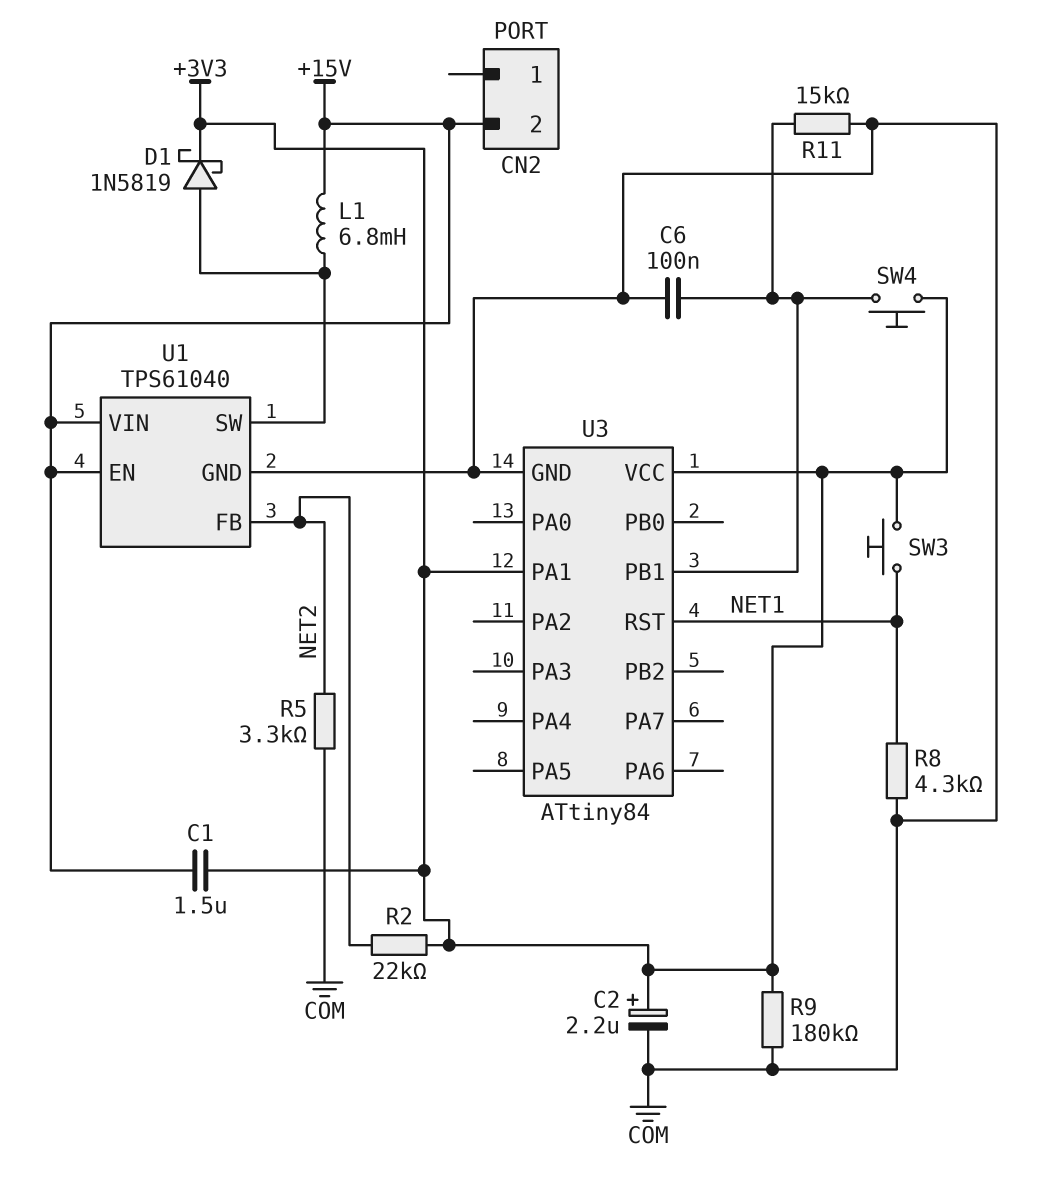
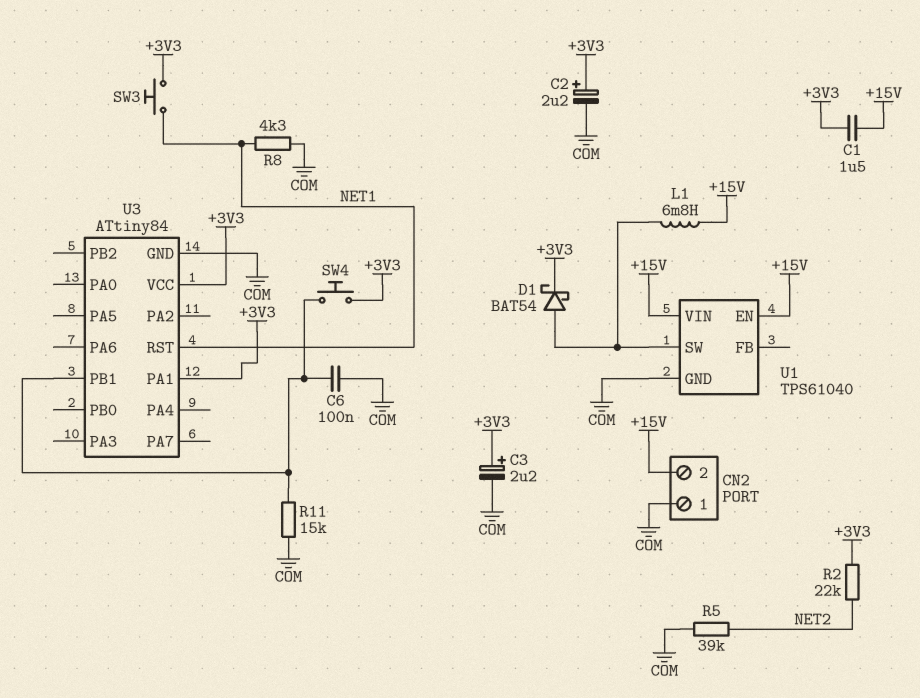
C3: none -> 2.2uF (plus +3V3, minus COM)
CN2 pin 1: none -> COM
D1: schottky 1N5819 (A U1/SW, K +3V3) -> schottky BAT54 (A U1/SW, K +3V3)
R5: 3.3k (COM, NET2) -> 39k (COM, NET2)
R9: 180k (+3V3, COM) -> none
U1 pin FB: NET2 -> none

